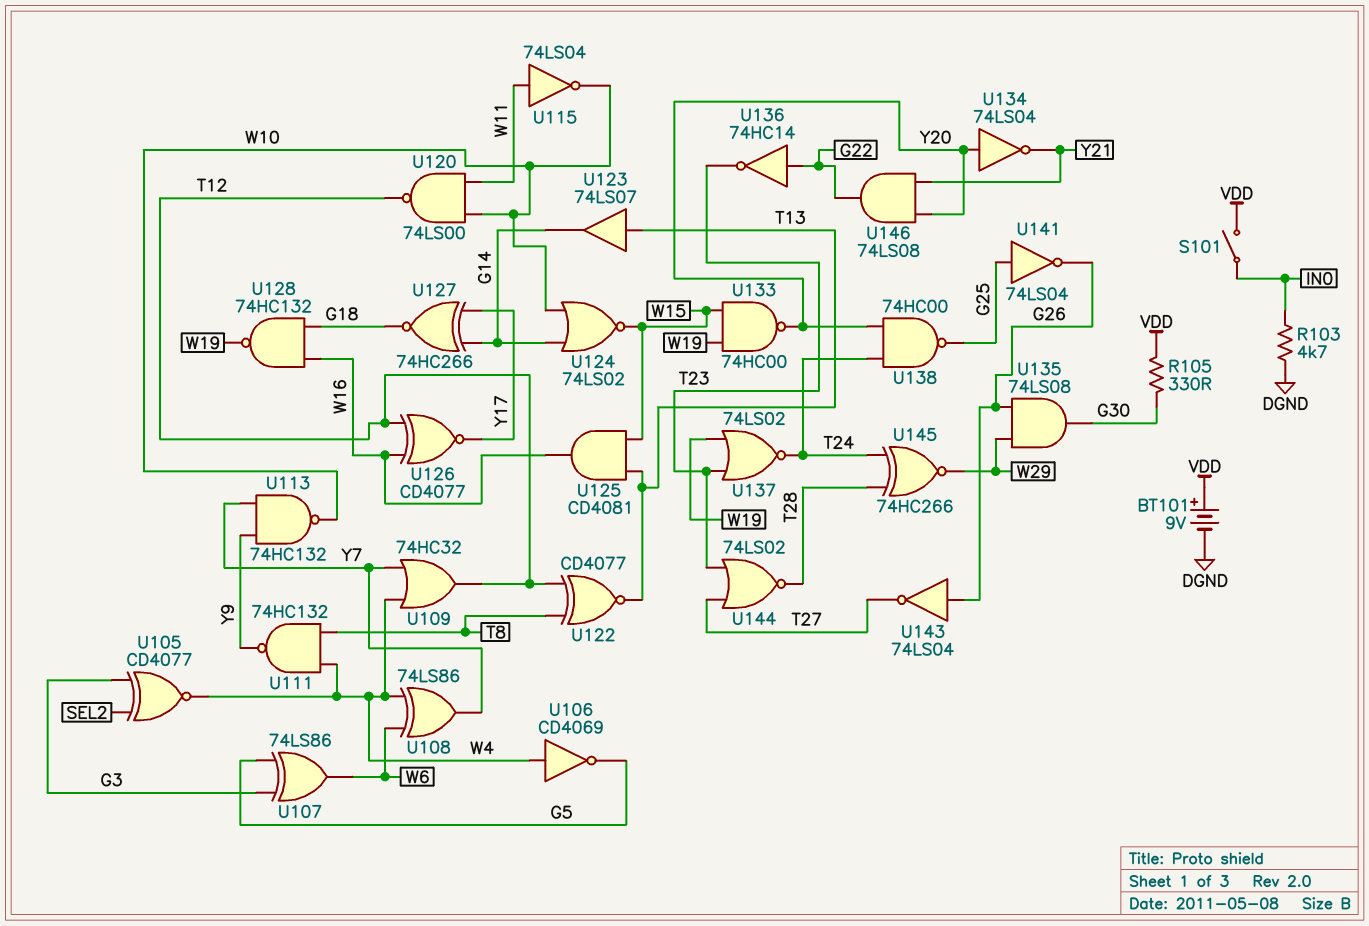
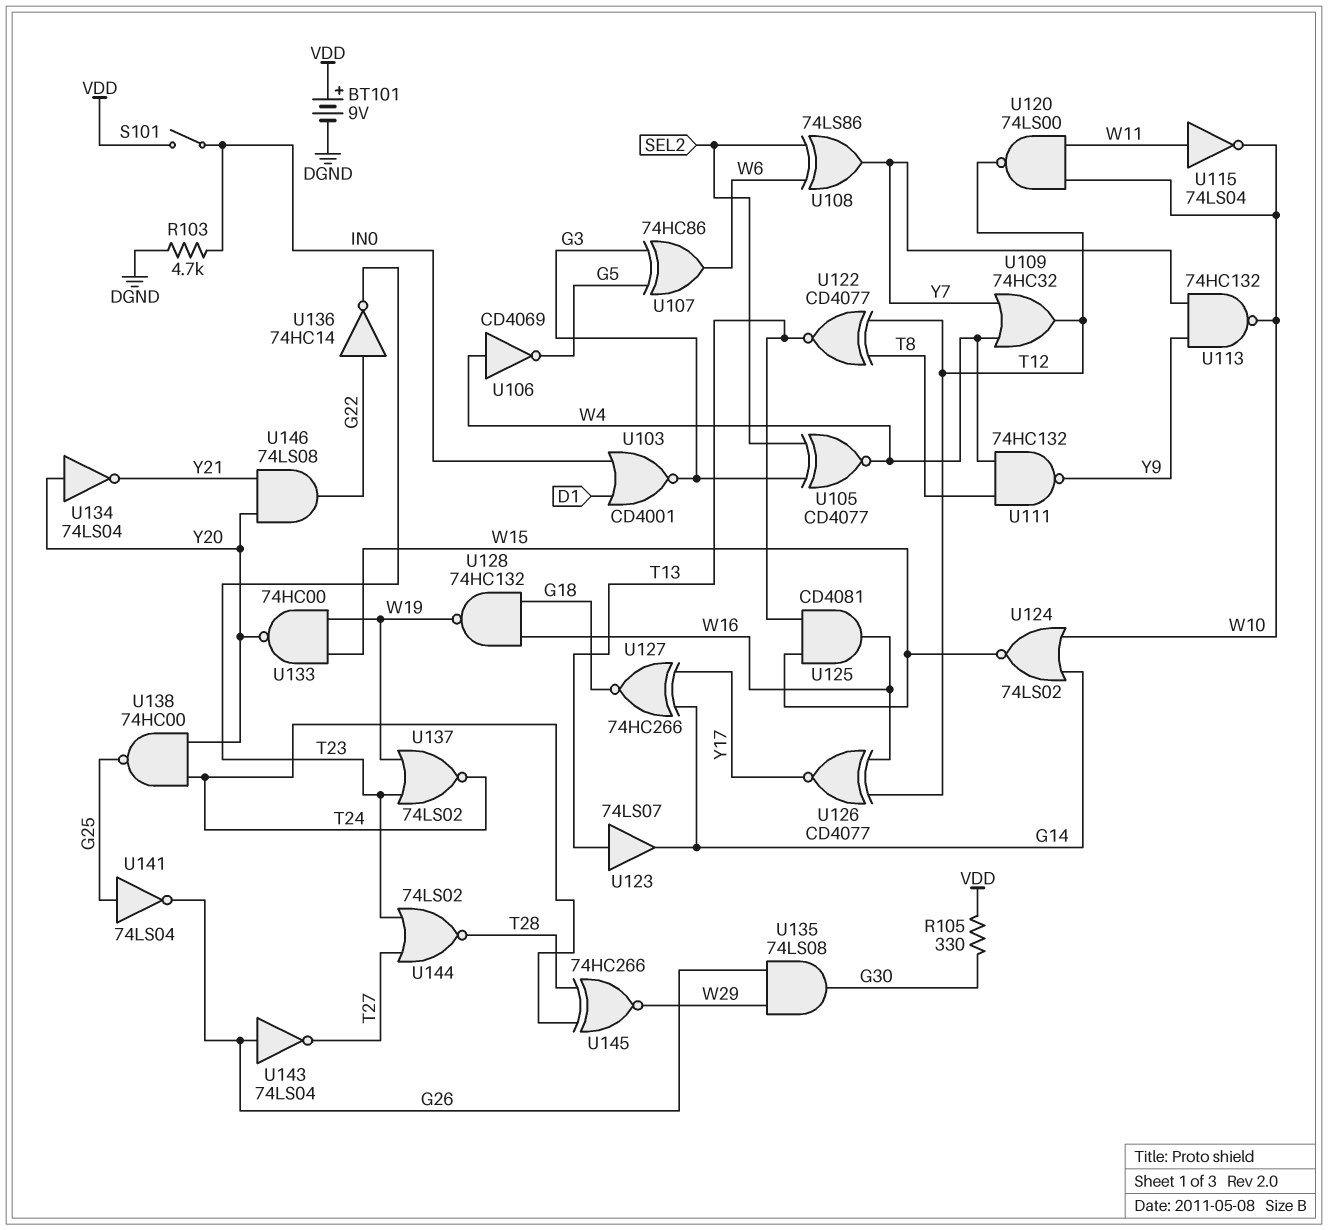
U103: none -> NOR CD4001 (in D1, in IN0, out G3)
U107: XOR 74LS86 (in G3, in G5, out W6) -> XOR 74HC86 (in G3, in G5, out W6)
U108: XOR 74LS86 (in W4, in W6, out Y7) -> XOR 74LS86 (in SEL2, in W6, out Y7)

